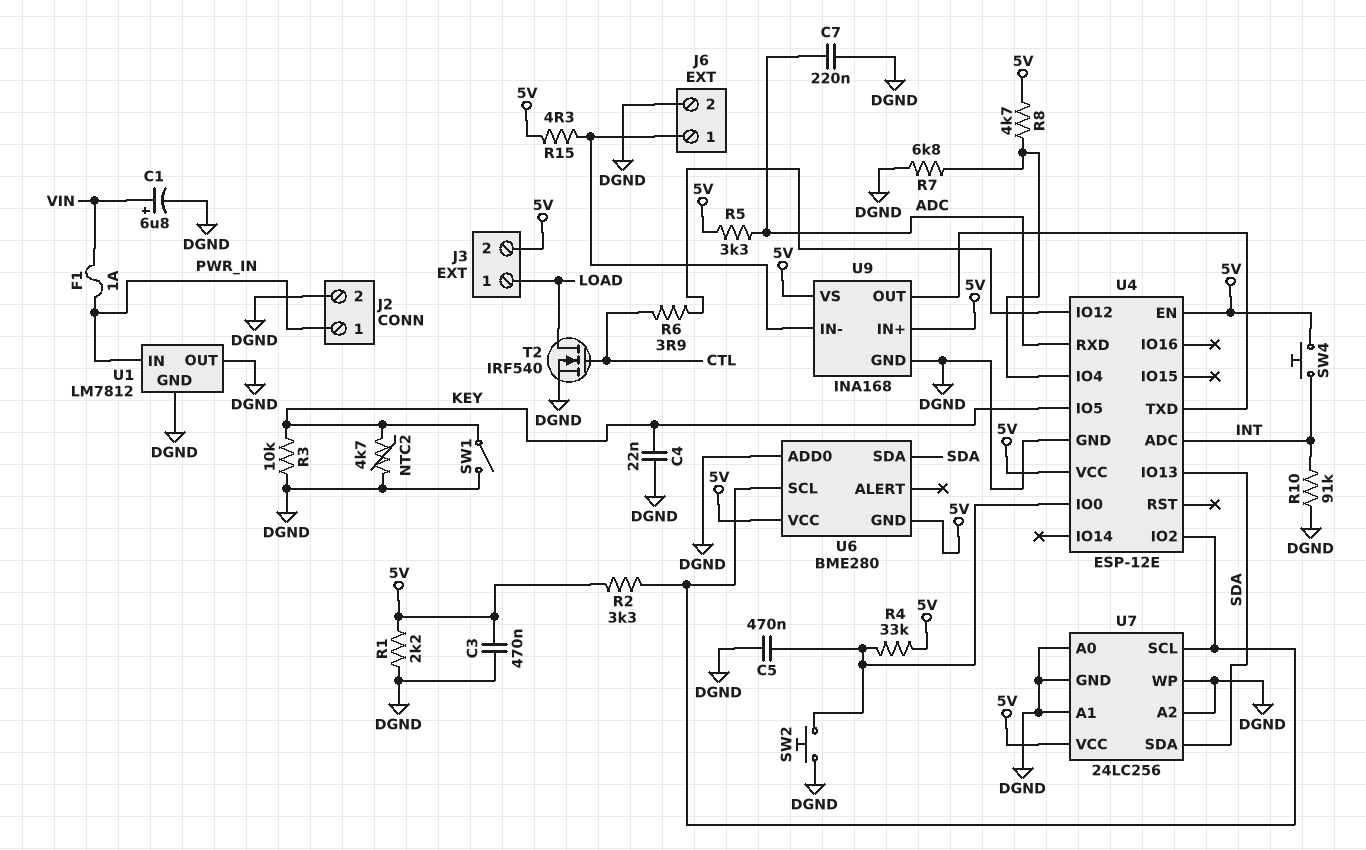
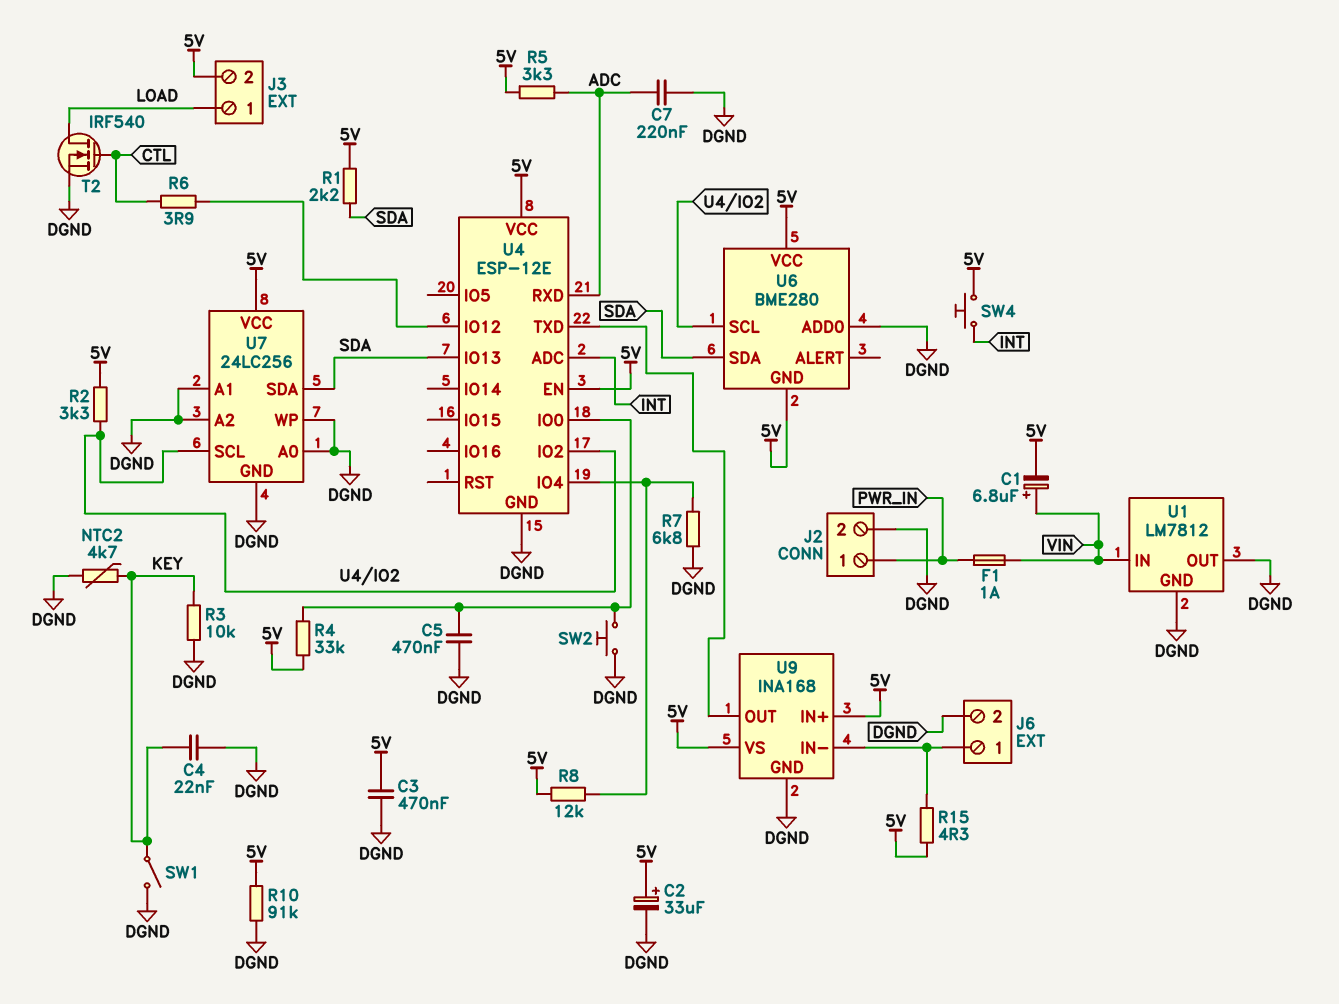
C1: 6.8uF (plus VIN, minus DGND) -> 6.8uF (plus VIN, minus 5V)
C2: none -> 33uF (plus 5V, minus DGND)
R1: 2.2k (5V, DGND) -> 2.2k (5V, SDA)
R8: 4.7k (5V, U4/IO4) -> 12k (5V, U4/IO4)
R10: 91k (DGND, INT) -> 91k (5V, DGND)
U1 pin IN: PWR_IN -> VIN
U4 pin IO5: KEY -> none

